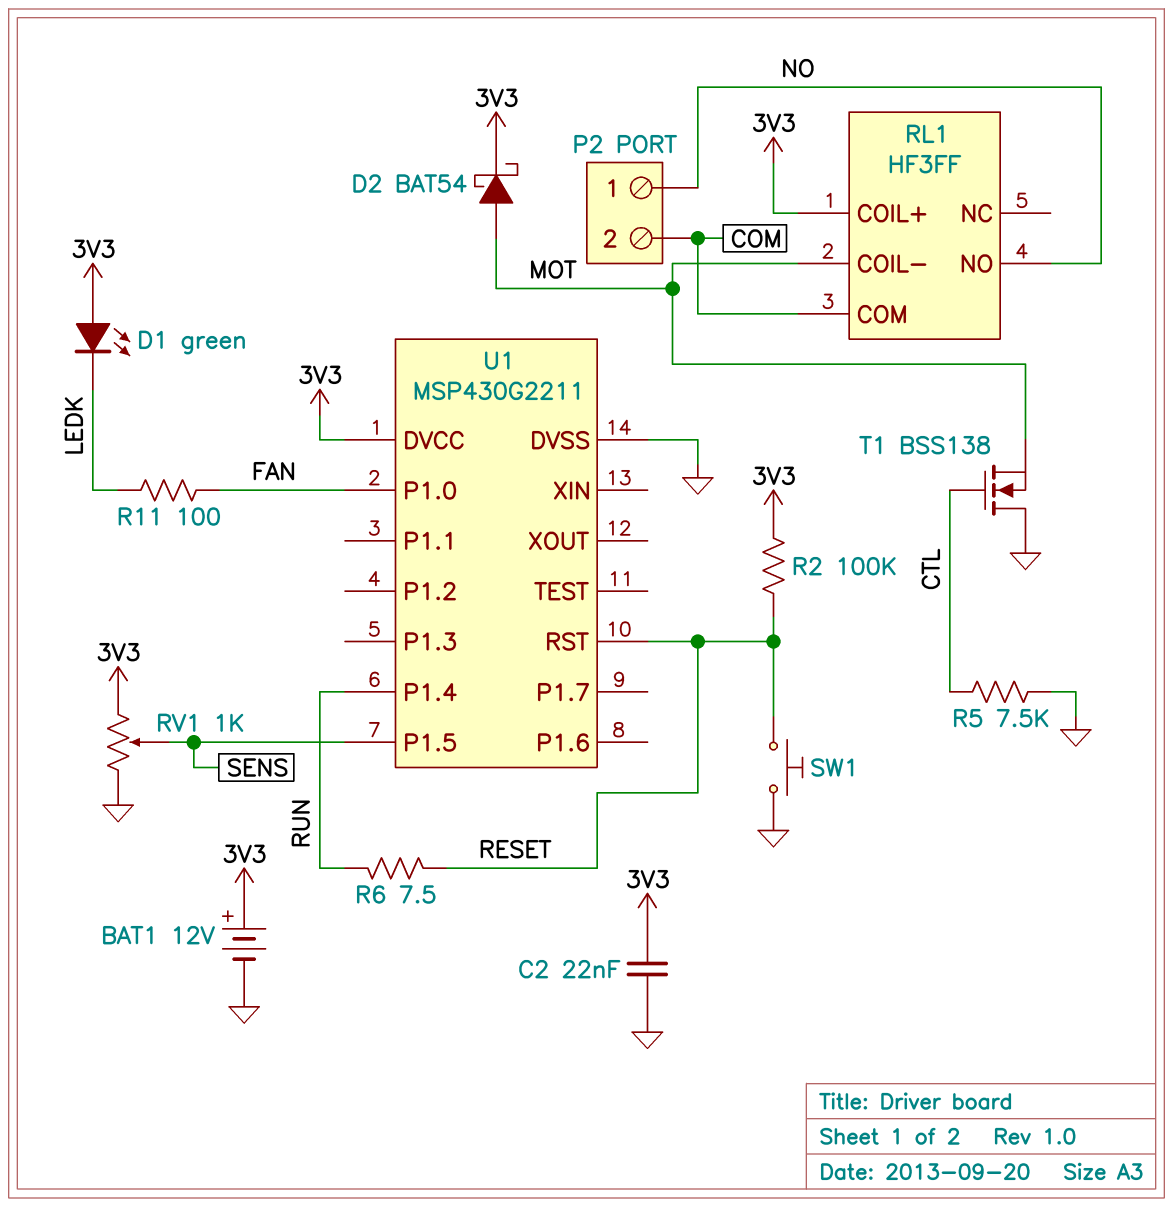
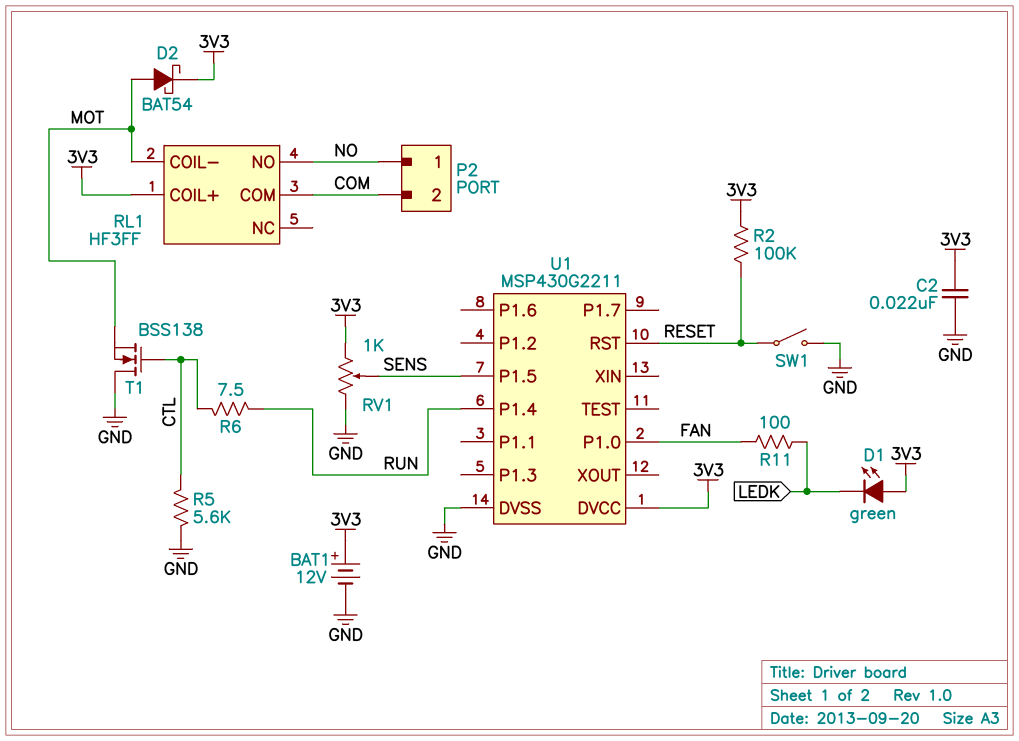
R5: 7.5k (CTL, GND) -> 5.6k (CTL, GND)
R6: 7.5 (RESET, RUN) -> 7.5 (CTL, RUN)
SW1: button (GND, RESET) -> switch (GND, RESET)

